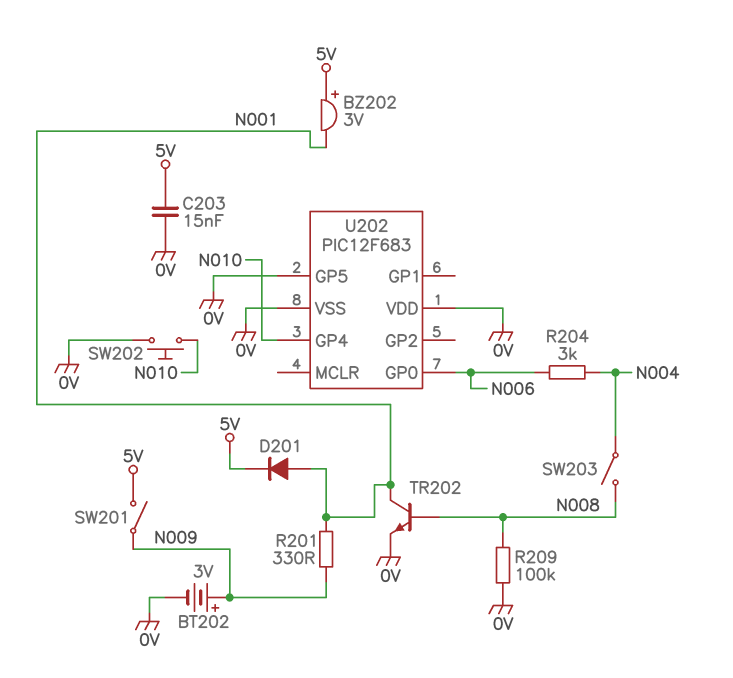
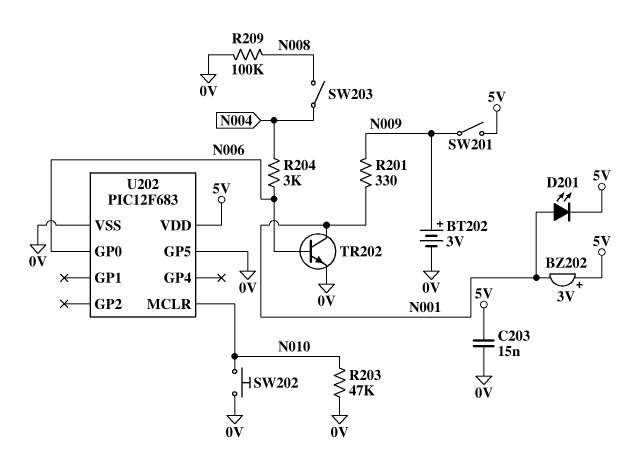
D201: diode (A N001, K 5V) -> LED (A N001, K 5V)
R203: none -> 47k (0V, N010)
TR202: NPN (B N008, C N001, E 0V) -> NPN (B N006, C N001, E 0V)
U202 pin GP4: N010 -> none
U202 pin MCLR: none -> N010
U202 pin VDD: 0V -> 5V

